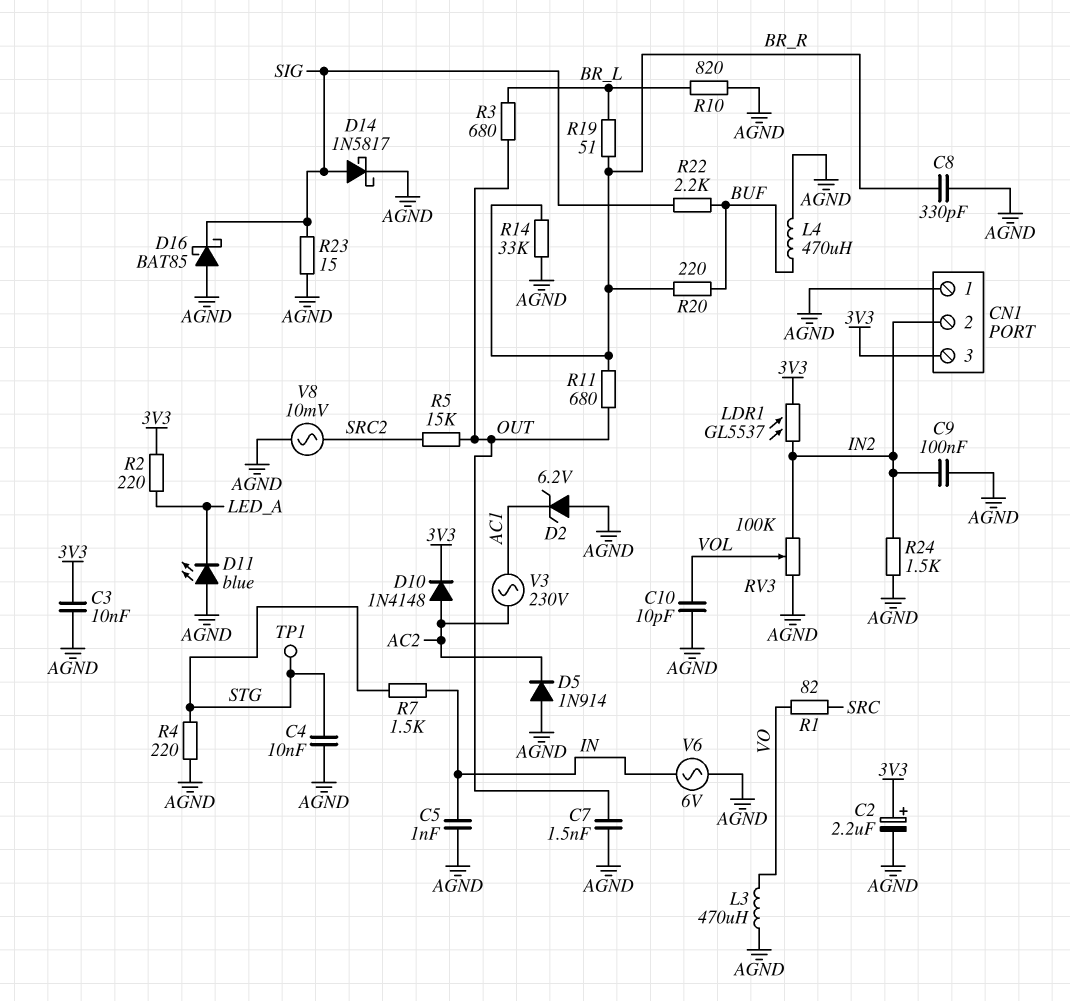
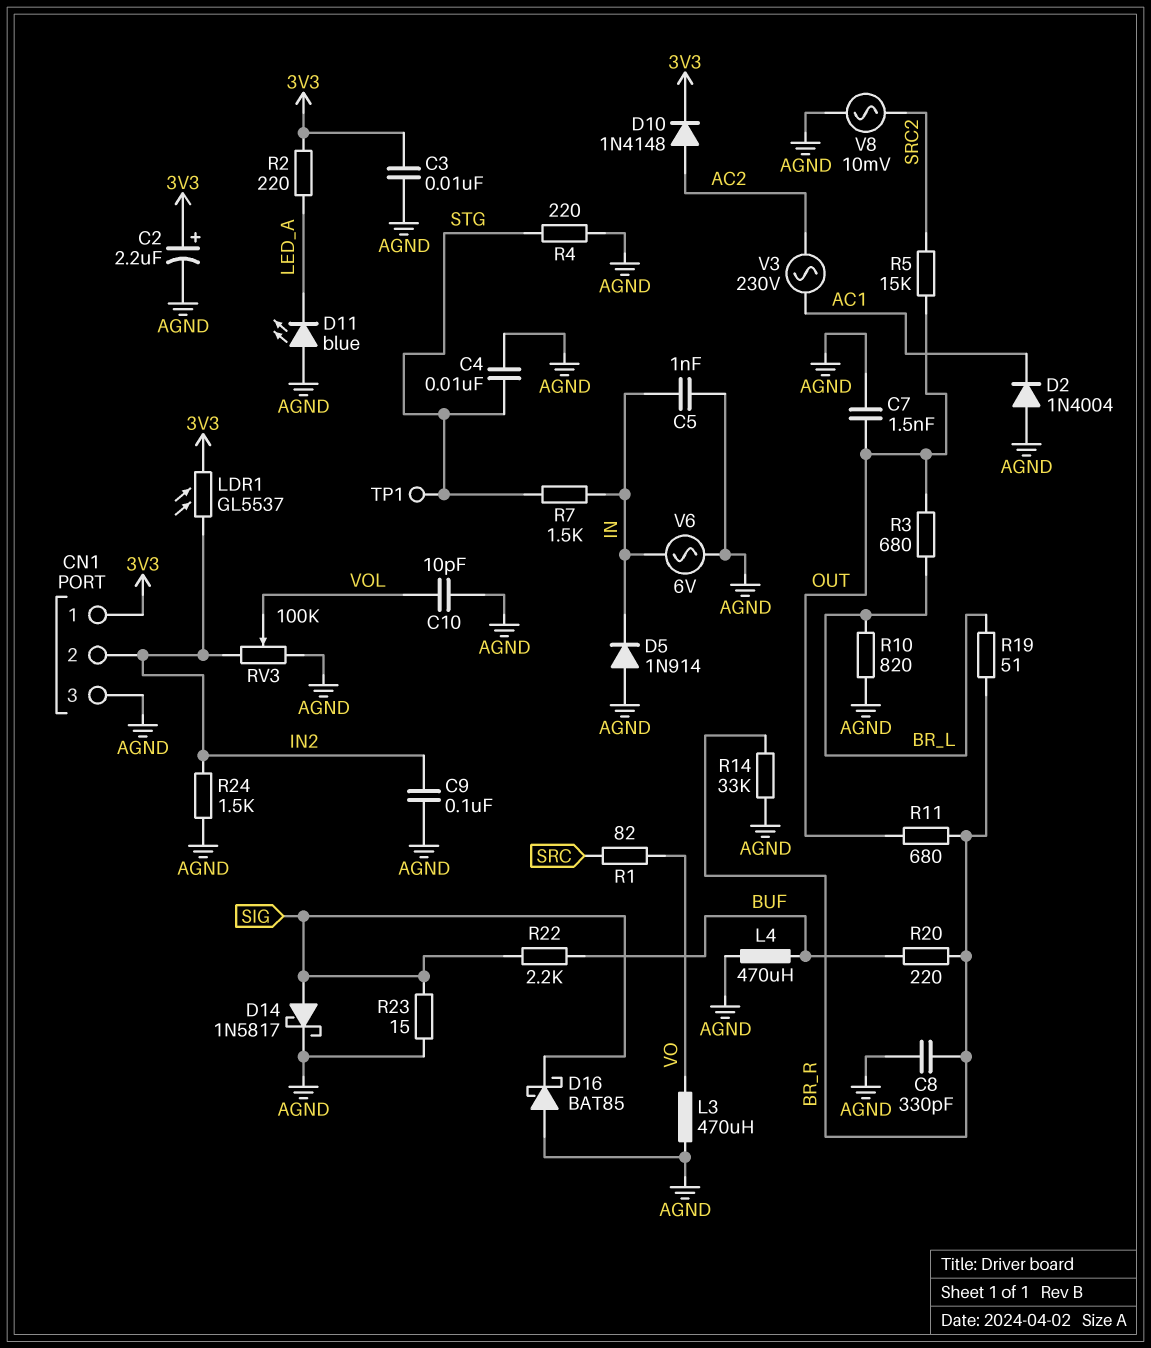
CN1 pin 1: AGND -> 3V3
CN1 pin 3: 3V3 -> AGND
D2: zener 6.2V (A AGND, K AC1) -> diode 1N4004 (A AGND, K AC1)
D5: diode 1N914 (A AGND, K AC2) -> diode 1N914 (A AGND, K IN)

